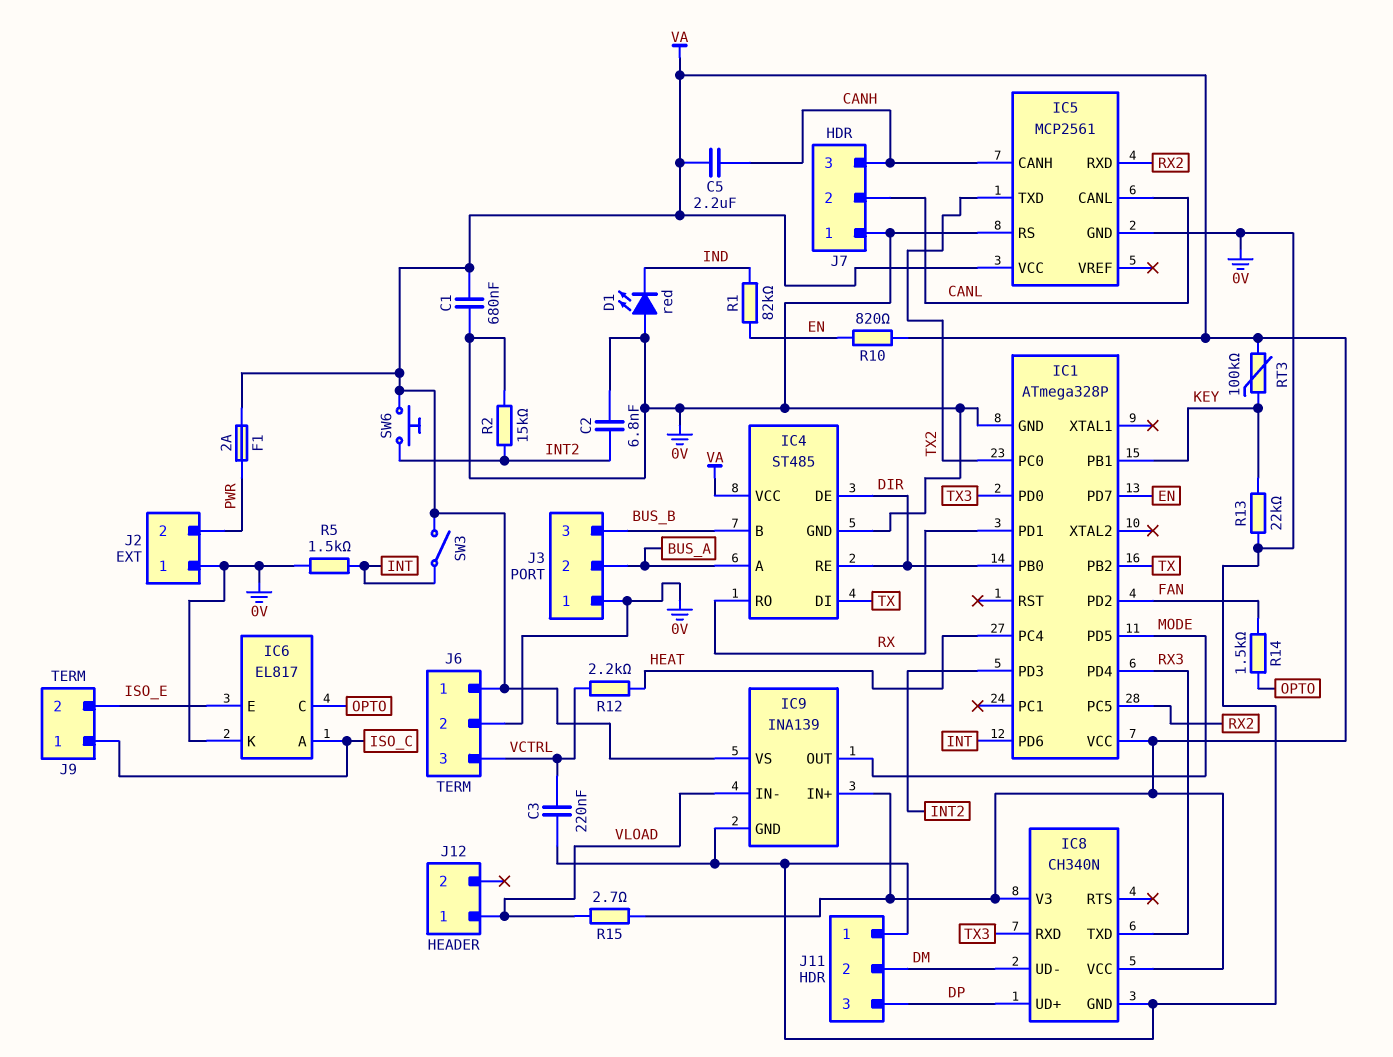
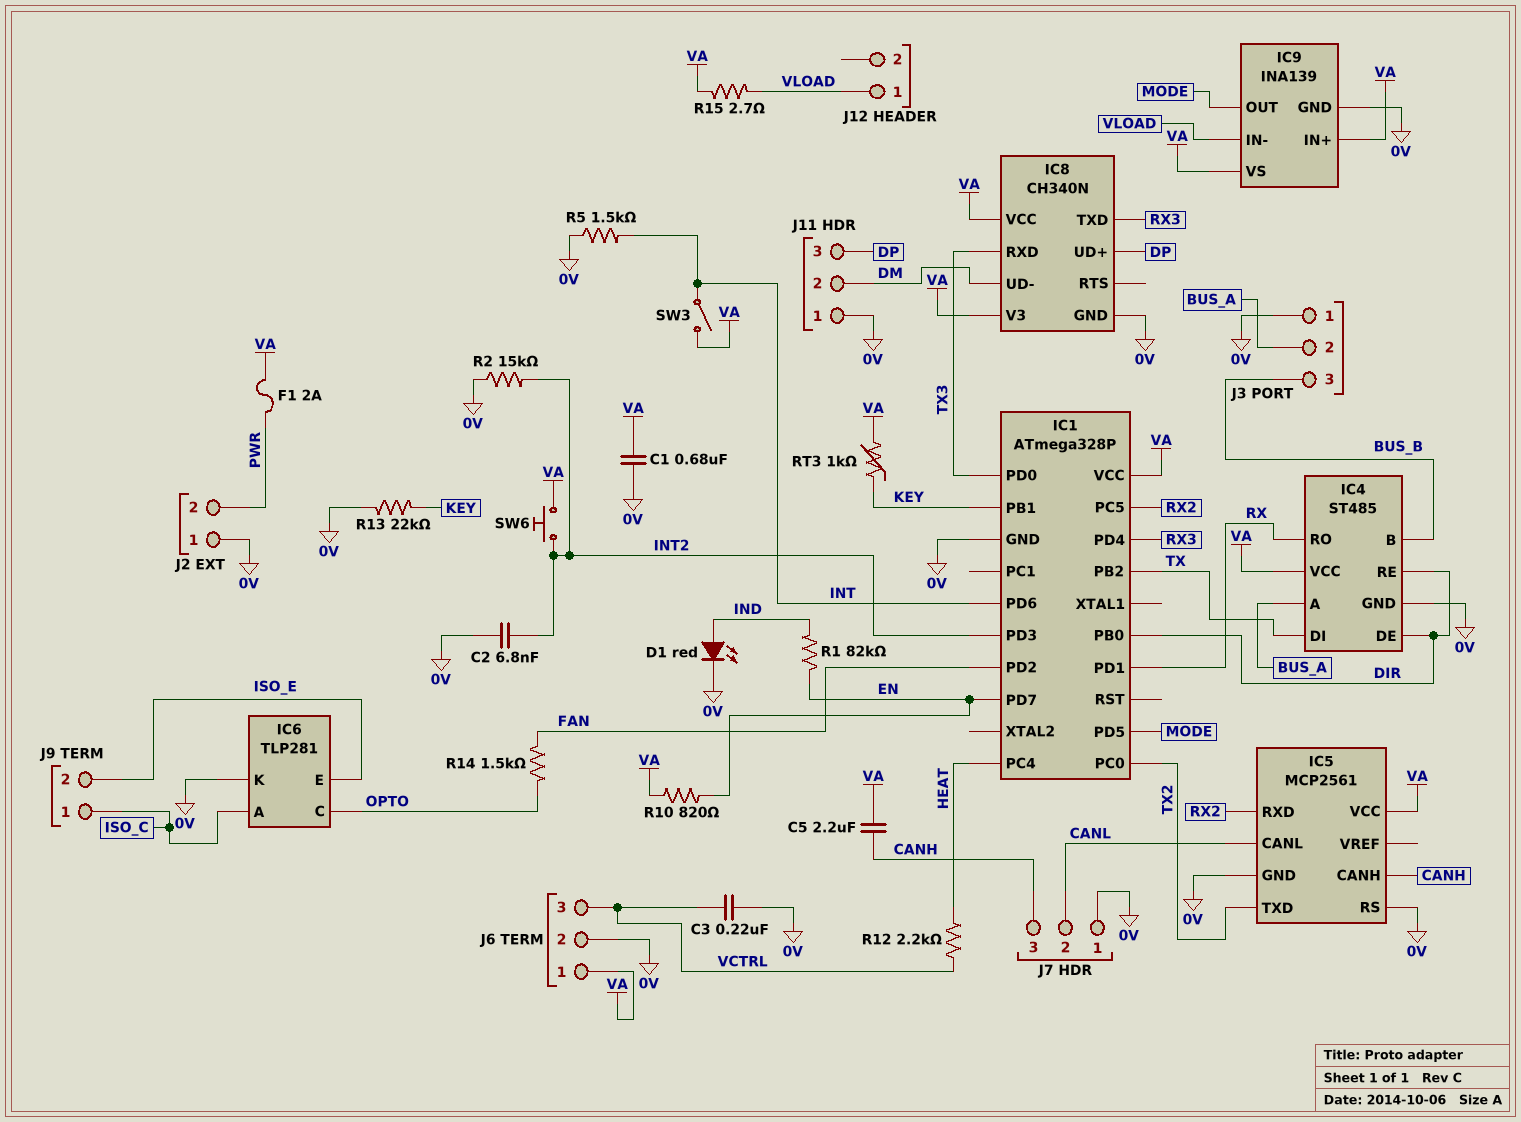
D1: LED red (A 0V, K IND) -> LED red (A IND, K 0V)
IC6: EL817 -> TLP281
RT3: 100k (KEY, VA) -> 1k (KEY, VA)

